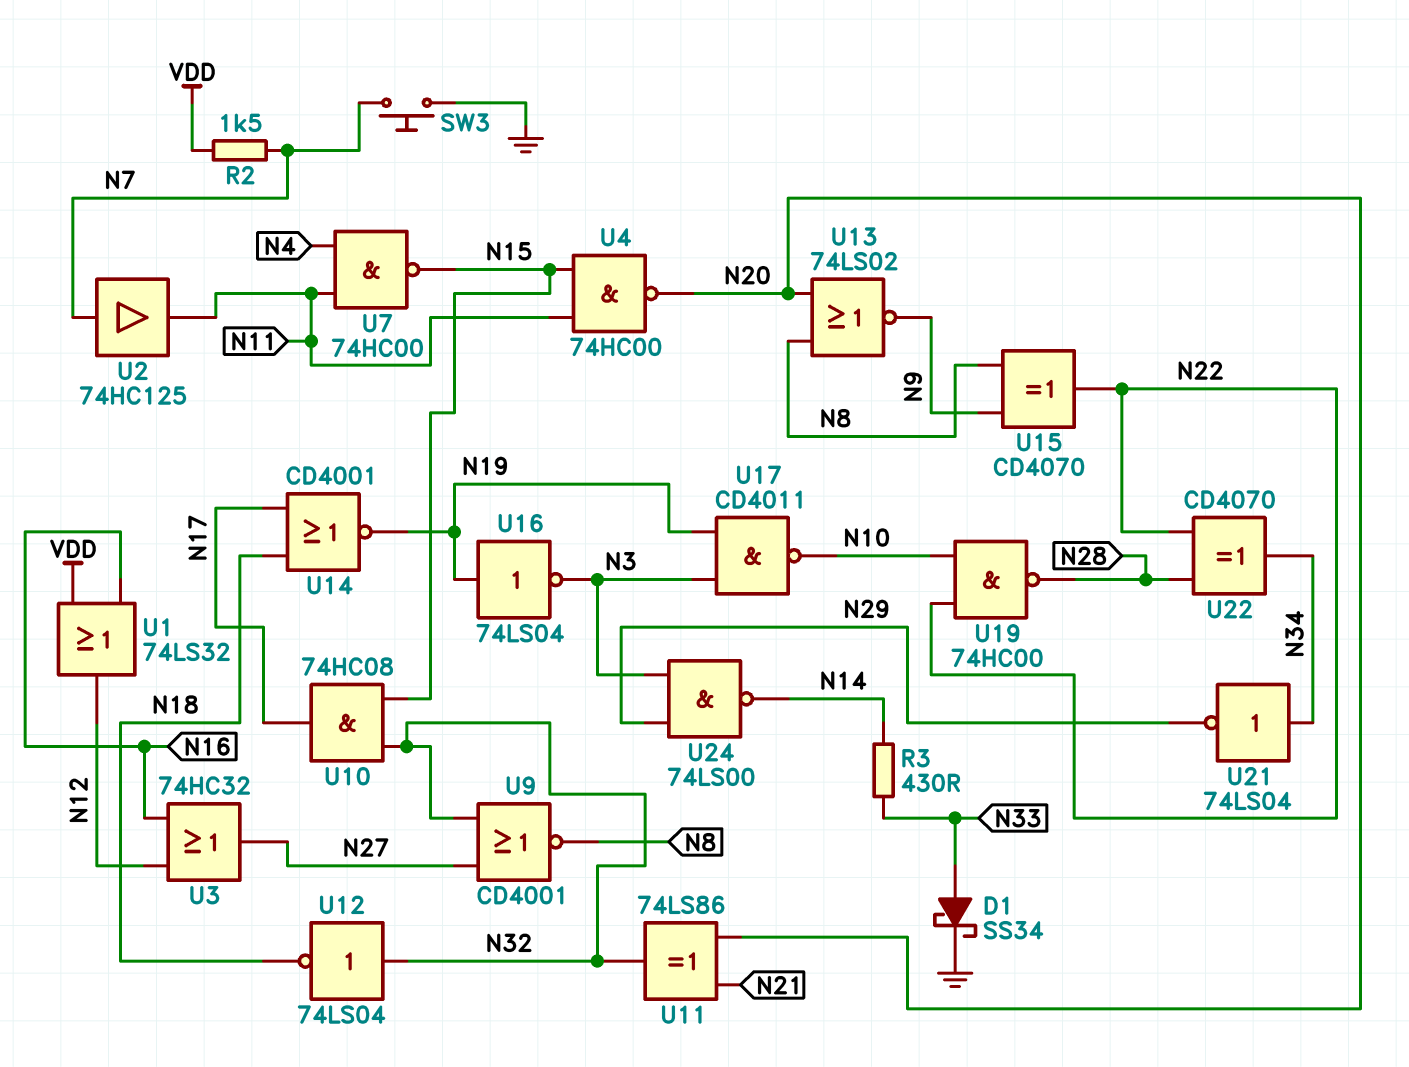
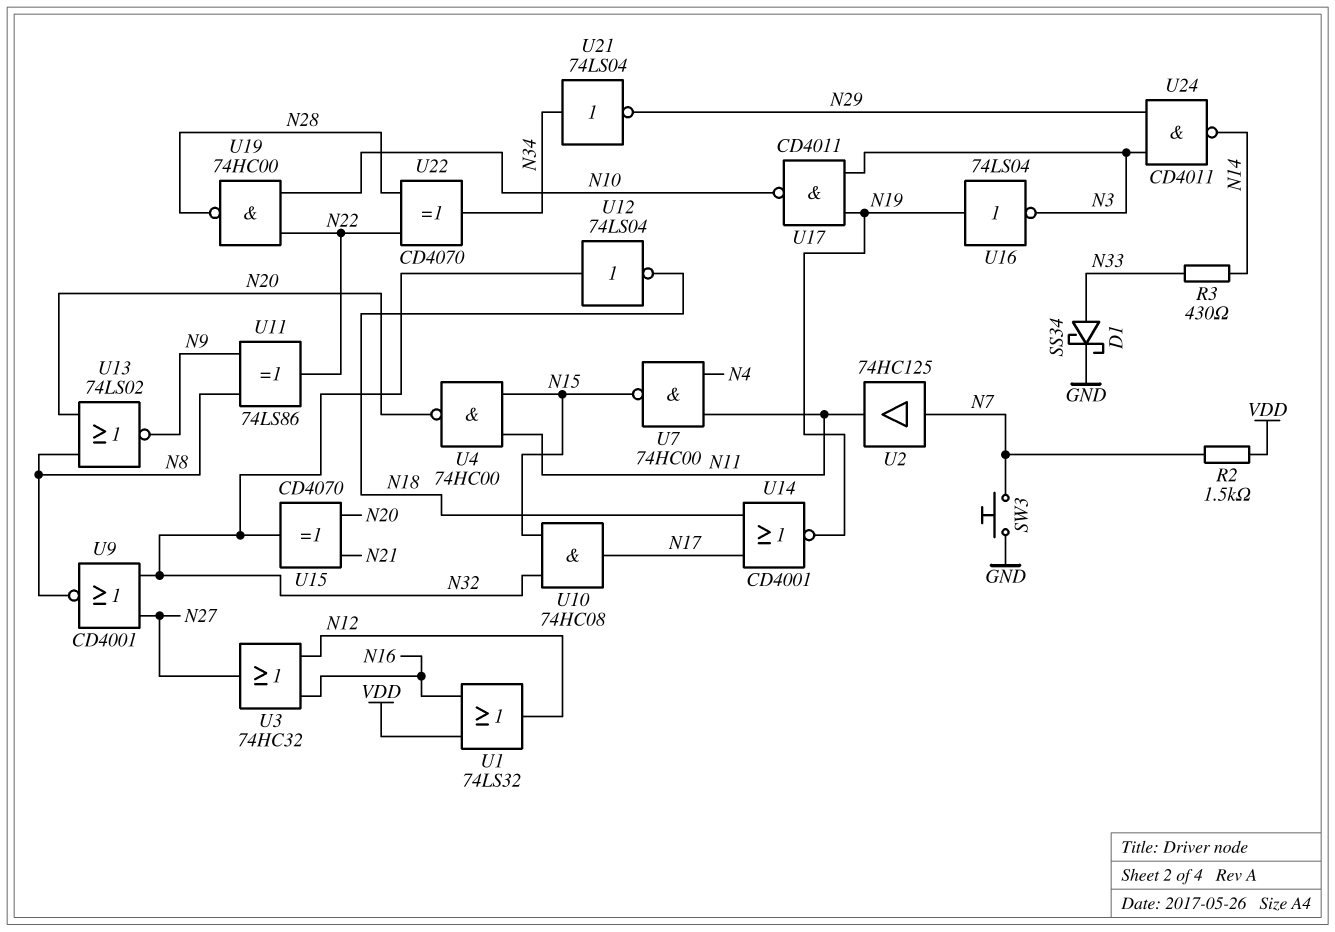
U11: XOR 74LS86 (in N20, in N21, out N32) -> XOR 74LS86 (in N8, in N9, out N22)
U15: XOR CD4070 (in N8, in N9, out N22) -> XOR CD4070 (in N20, in N21, out N32)
U24: NAND 74LS00 (in N3, in N29, out N14) -> NAND CD4011 (in N3, in N29, out N14)

